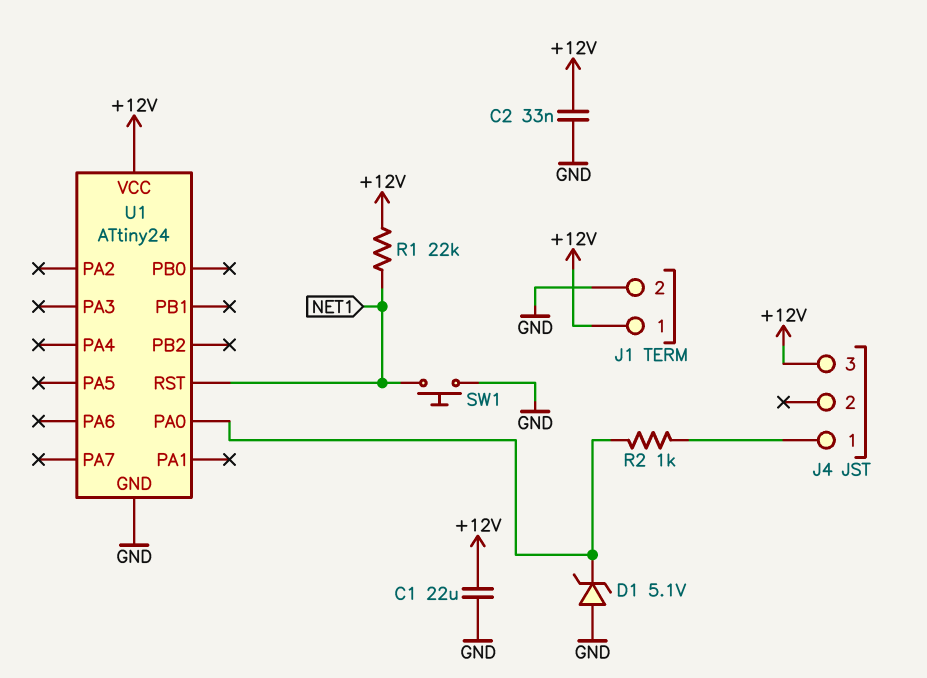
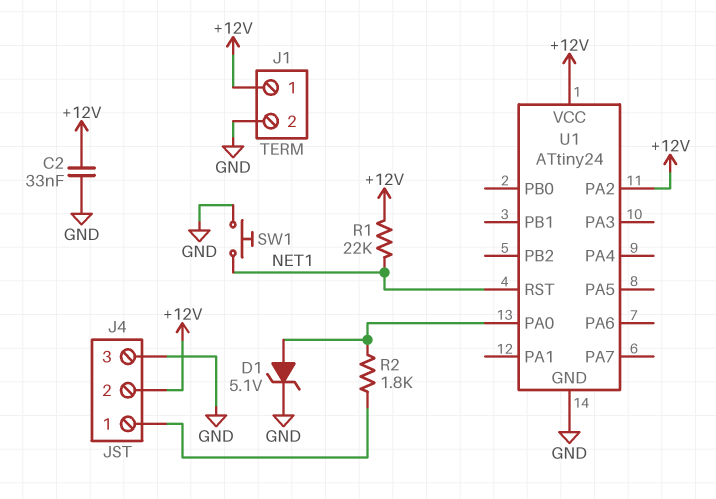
C1: 22uF (+12V, GND) -> none
D1: zener 5.1V (A GND, K U1/PA0) -> zener 5.1V (A U1/PA0, K GND)
J4 pin 2: none -> +12V
J4 pin 3: +12V -> GND
R2: 1k (J4/1, U1/PA0) -> 1.8k (J4/1, U1/PA0)
U1 pin PA2: none -> +12V

